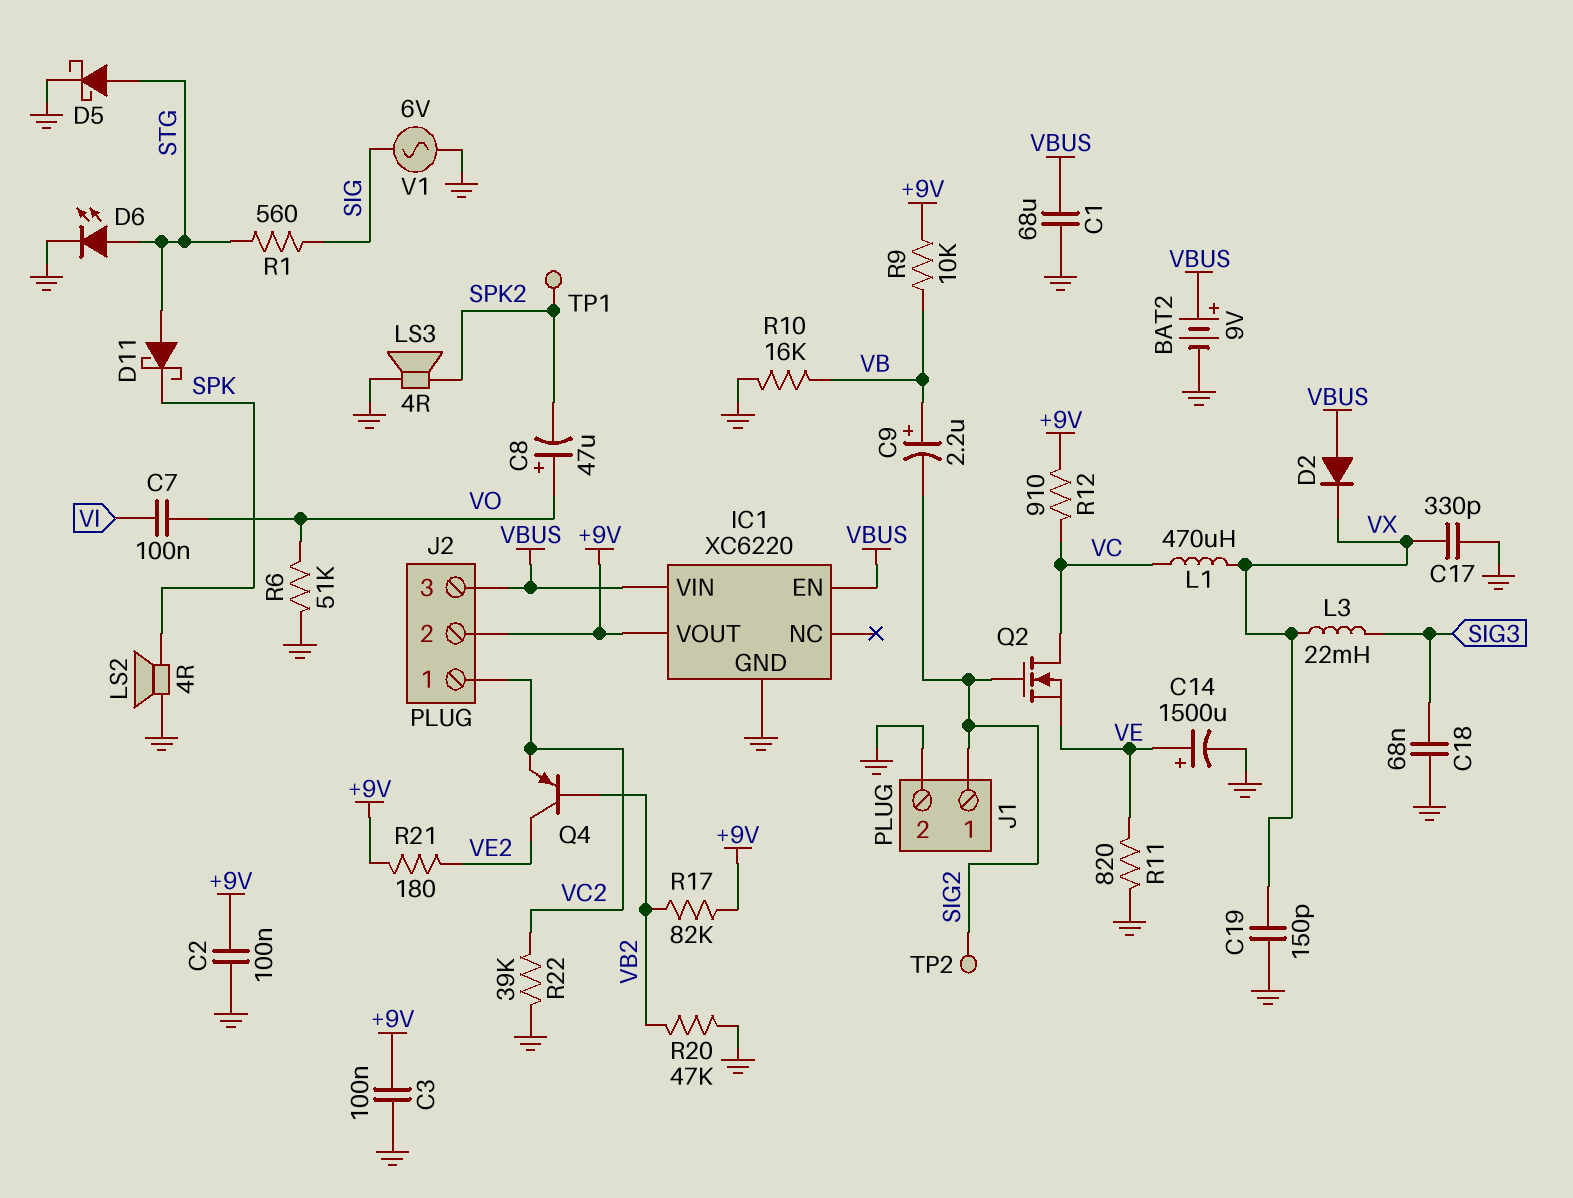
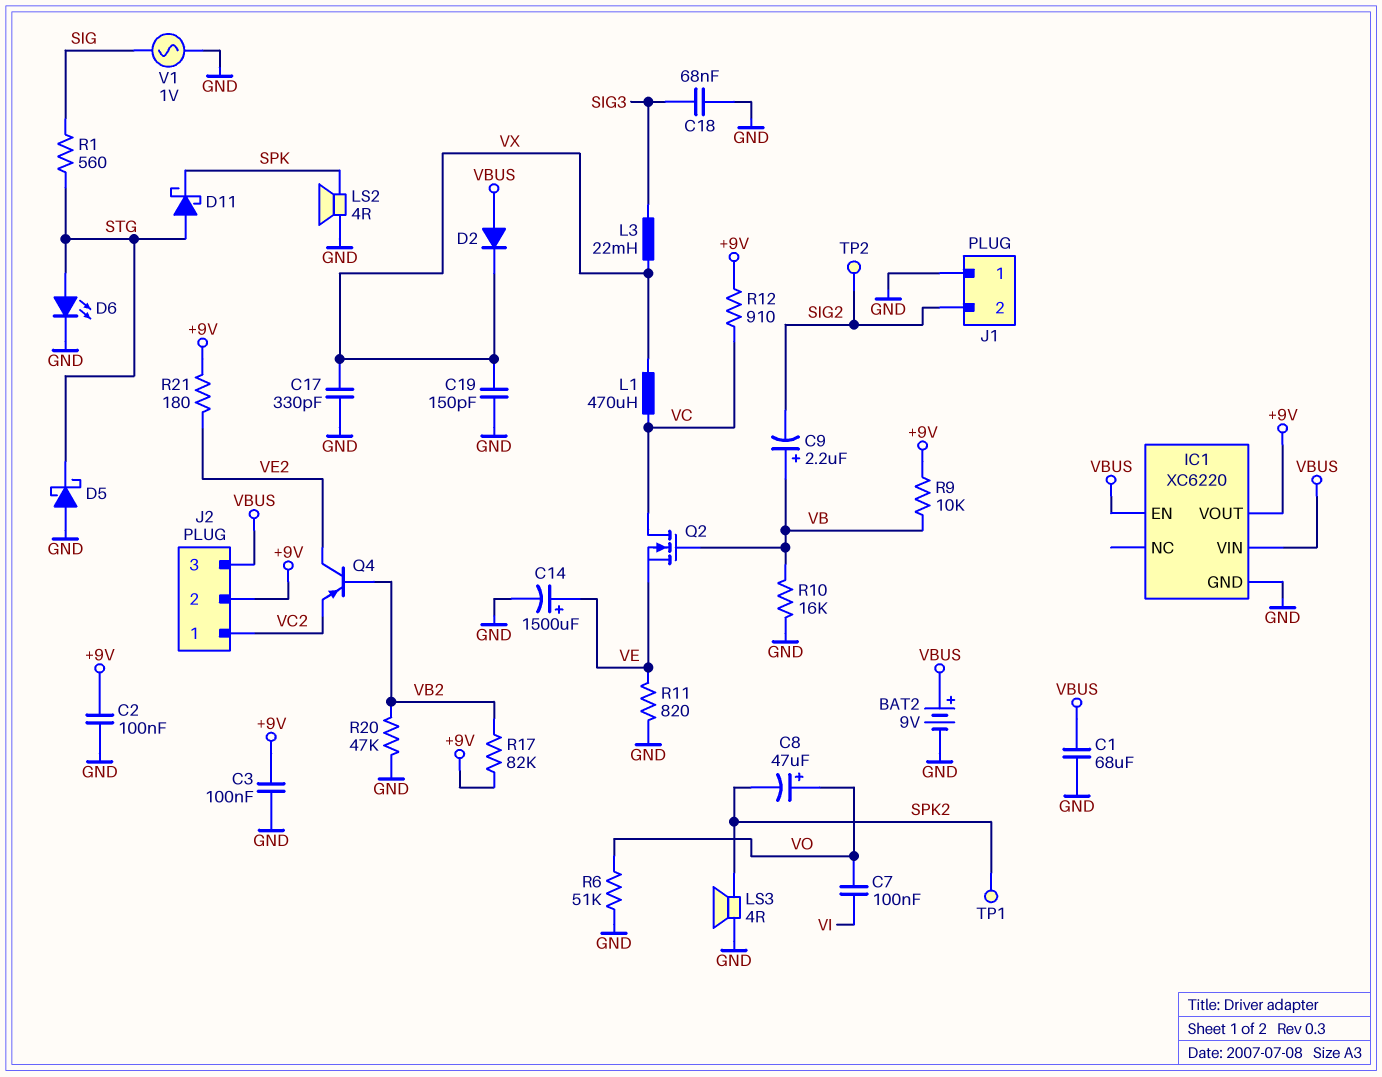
D5: schottky (A STG, K GND) -> schottky (A GND, K STG)
J1 pin 1: SIG2 -> GND
J1 pin 2: GND -> SIG2
Q2: NMOS (G SIG2, D VC, S VE) -> NMOS (G VB, D VC, S VE)
R22: 39k (GND, VC2) -> none
V1: AC 6V (GND, SIG) -> AC 1V (GND, SIG)

